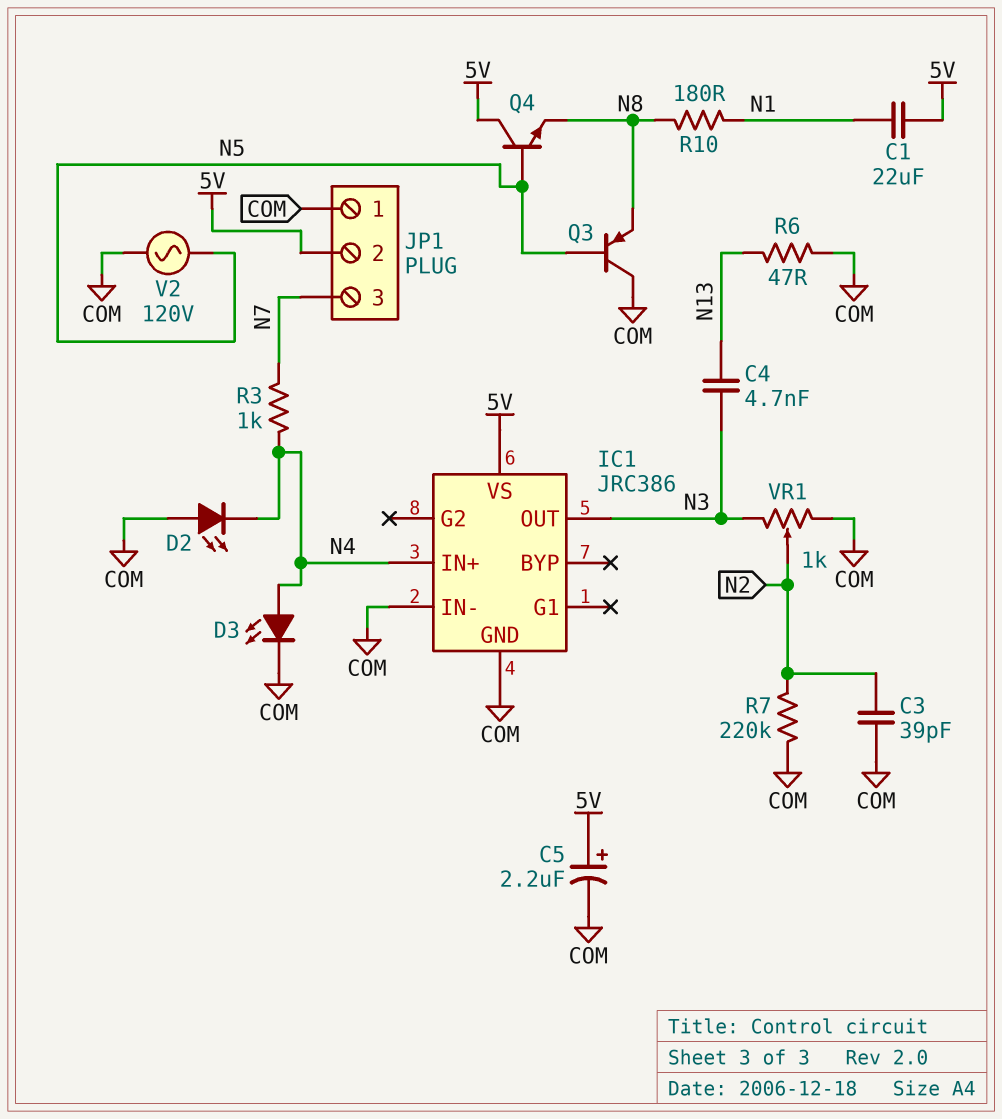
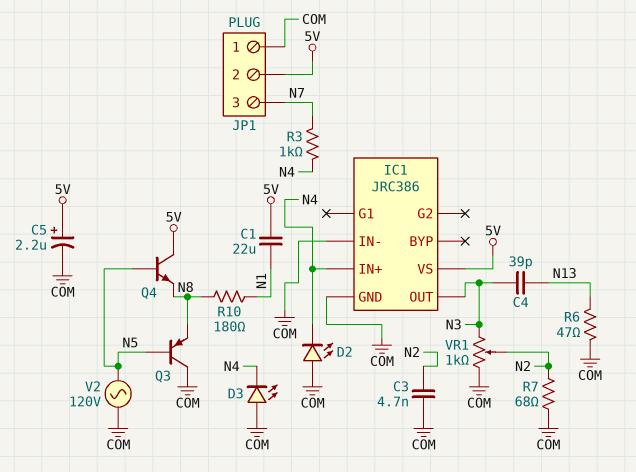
C3: 39pF (COM, N2) -> 4.7nF (COM, N2)
C4: 4.7nF (N3, N13) -> 39pF (N3, N13)
D3: LED (A N4, K COM) -> LED (A COM, K N4)
R7: 220k (COM, N2) -> 68 (COM, N2)

